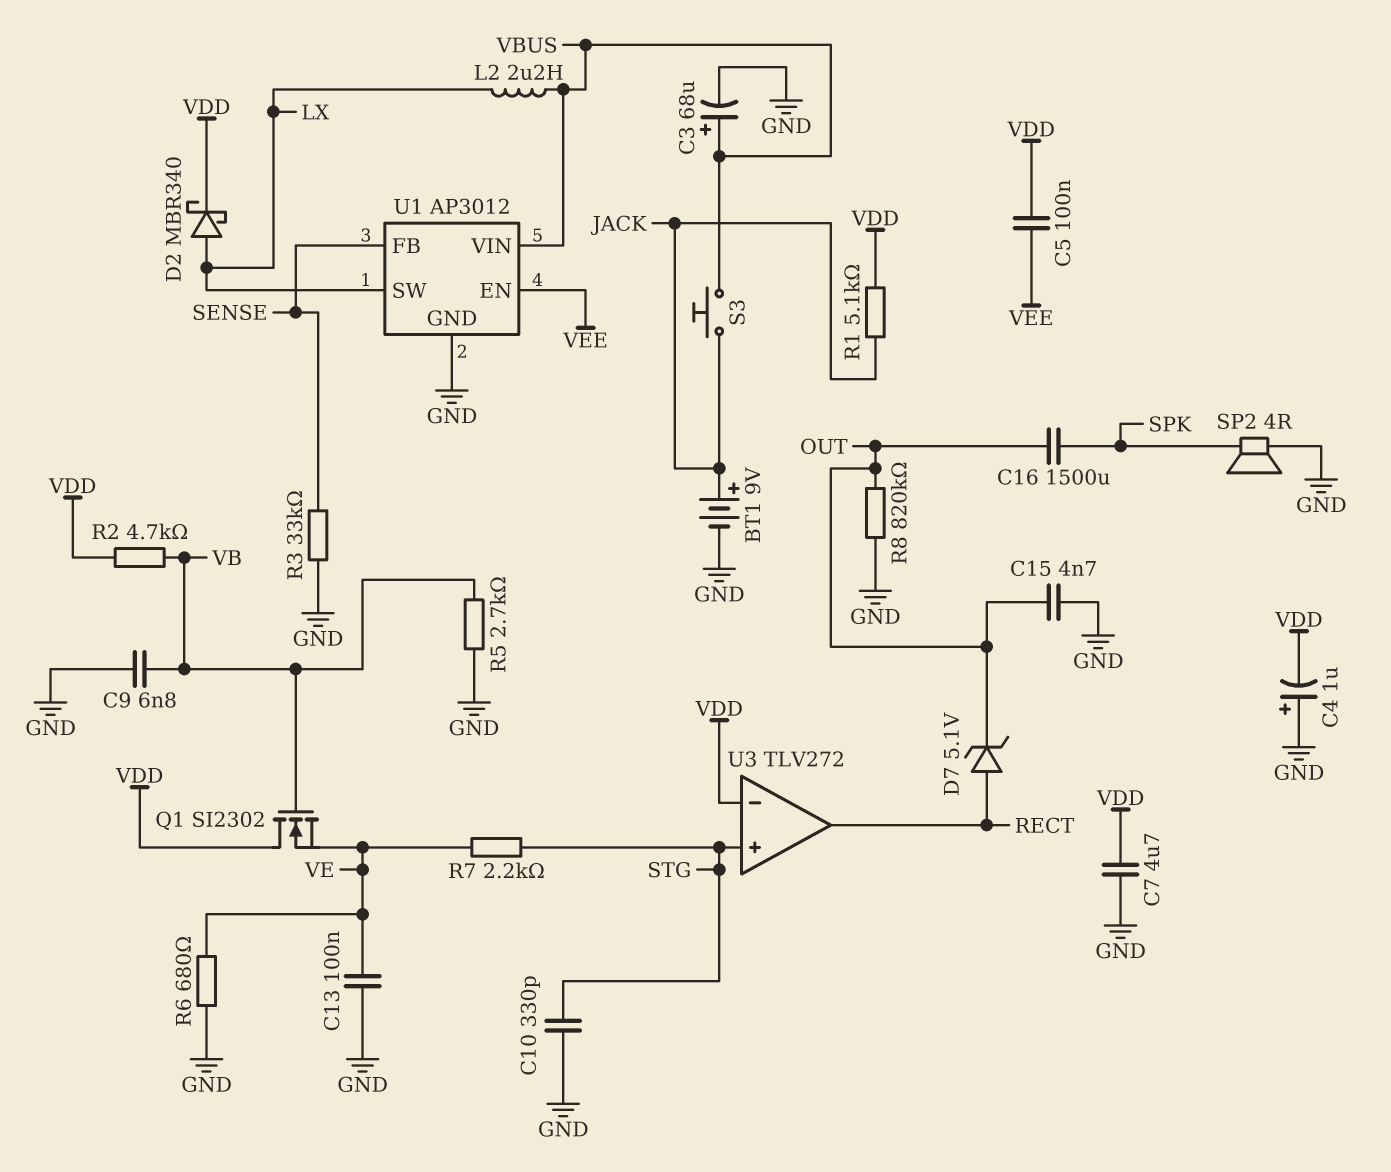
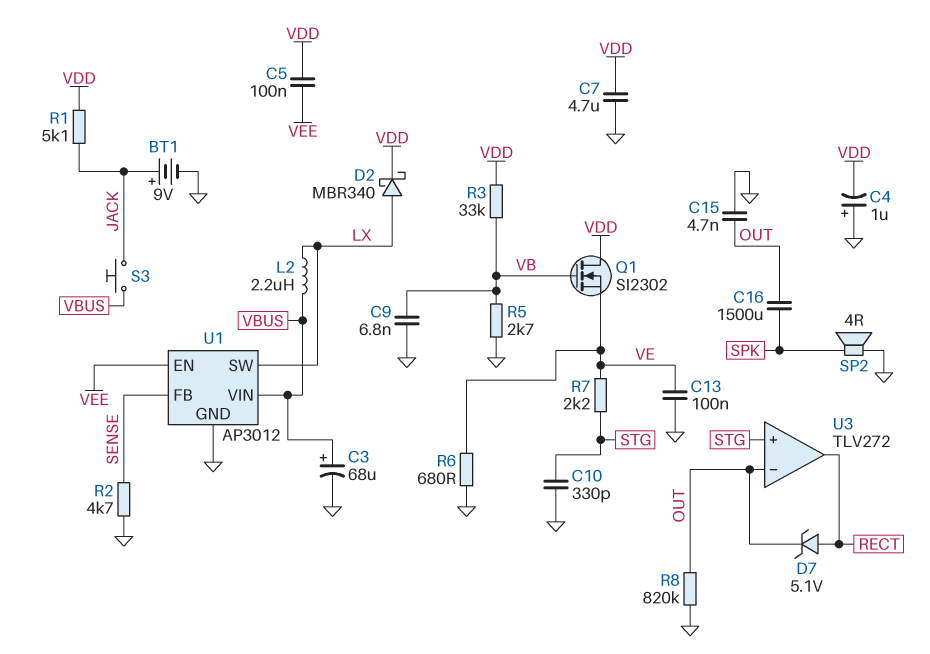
R2: 4.7k (VB, VDD) -> 4.7k (GND, SENSE)
R3: 33k (GND, SENSE) -> 33k (VB, VDD)
U3 pin in-: VDD -> OUT

